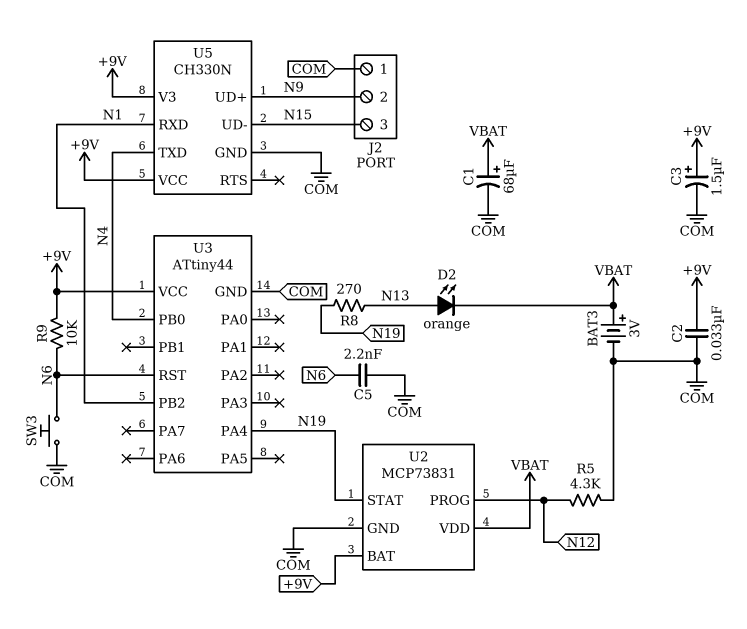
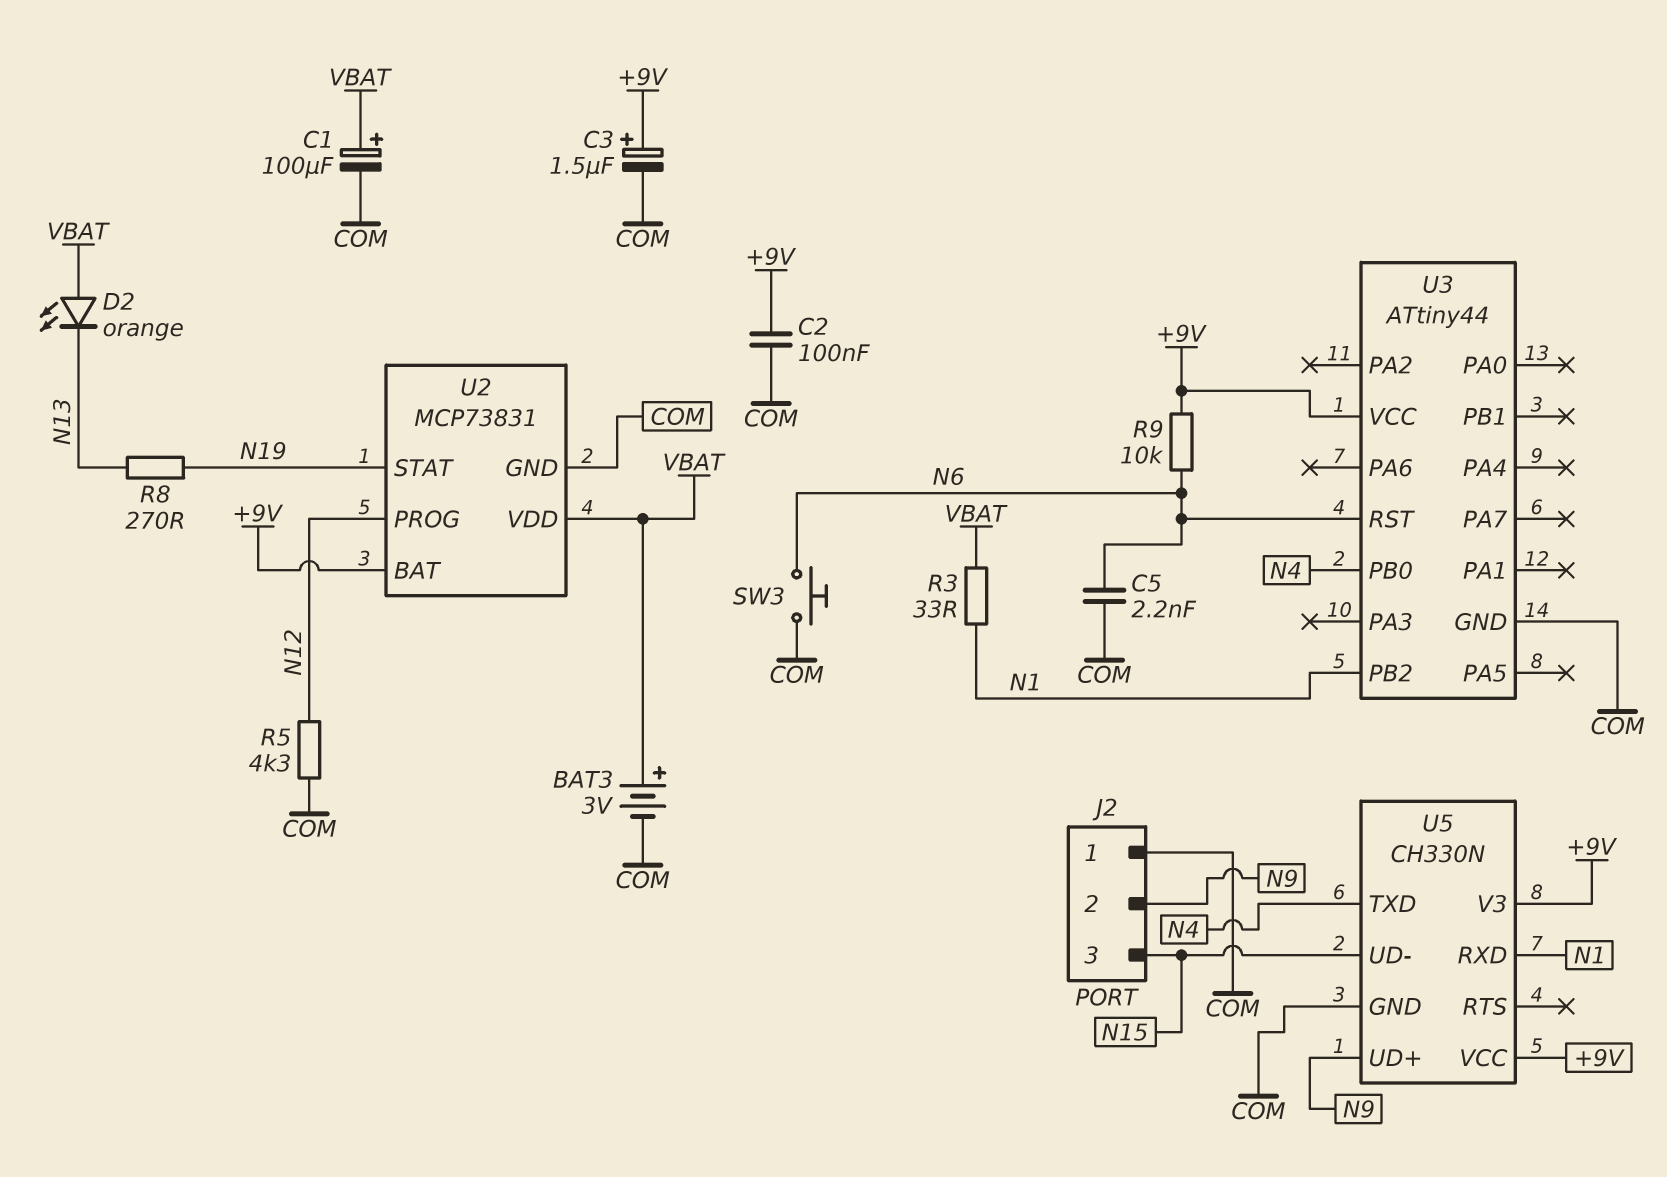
C1: 68uF (plus VBAT, minus COM) -> 100uF (plus VBAT, minus COM)
C2: 33nF (+9V, COM) -> 100nF (+9V, COM)
D2: LED orange (A N13, K VBAT) -> LED orange (A VBAT, K N13)
R3: none -> 33 (N1, VBAT)
U3 pin PA4: N19 -> none

